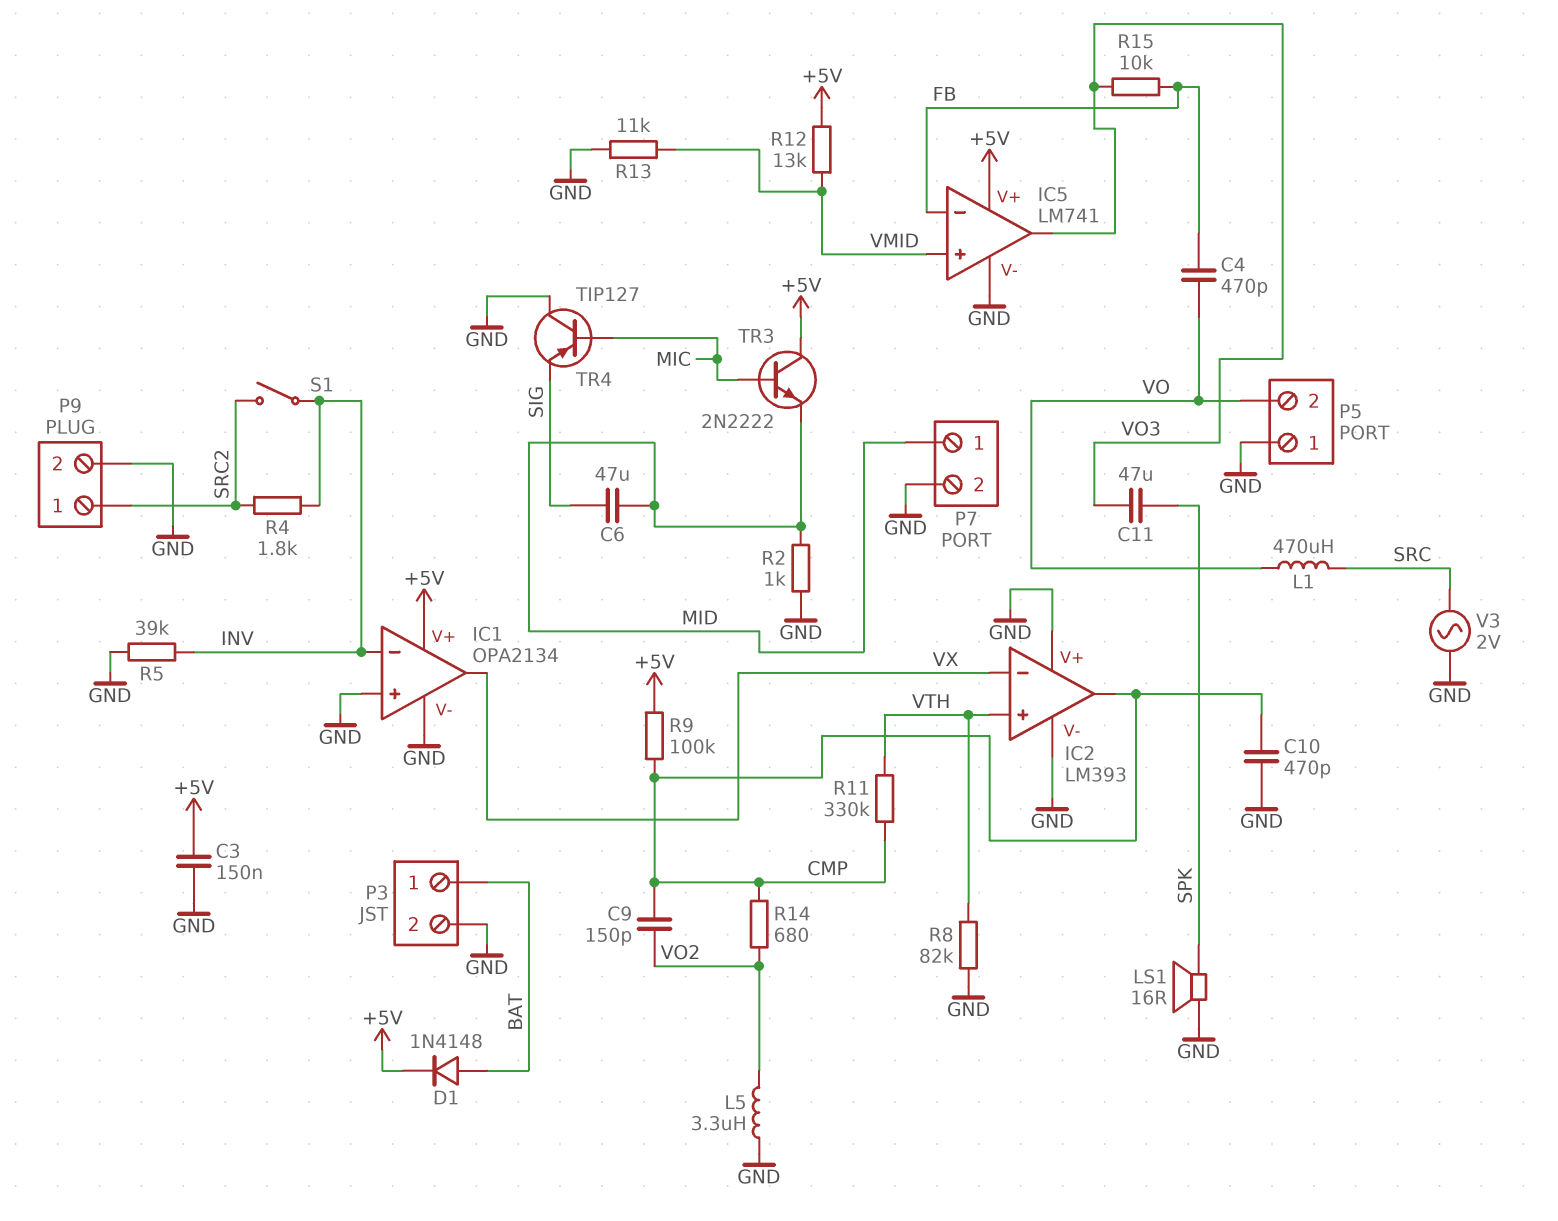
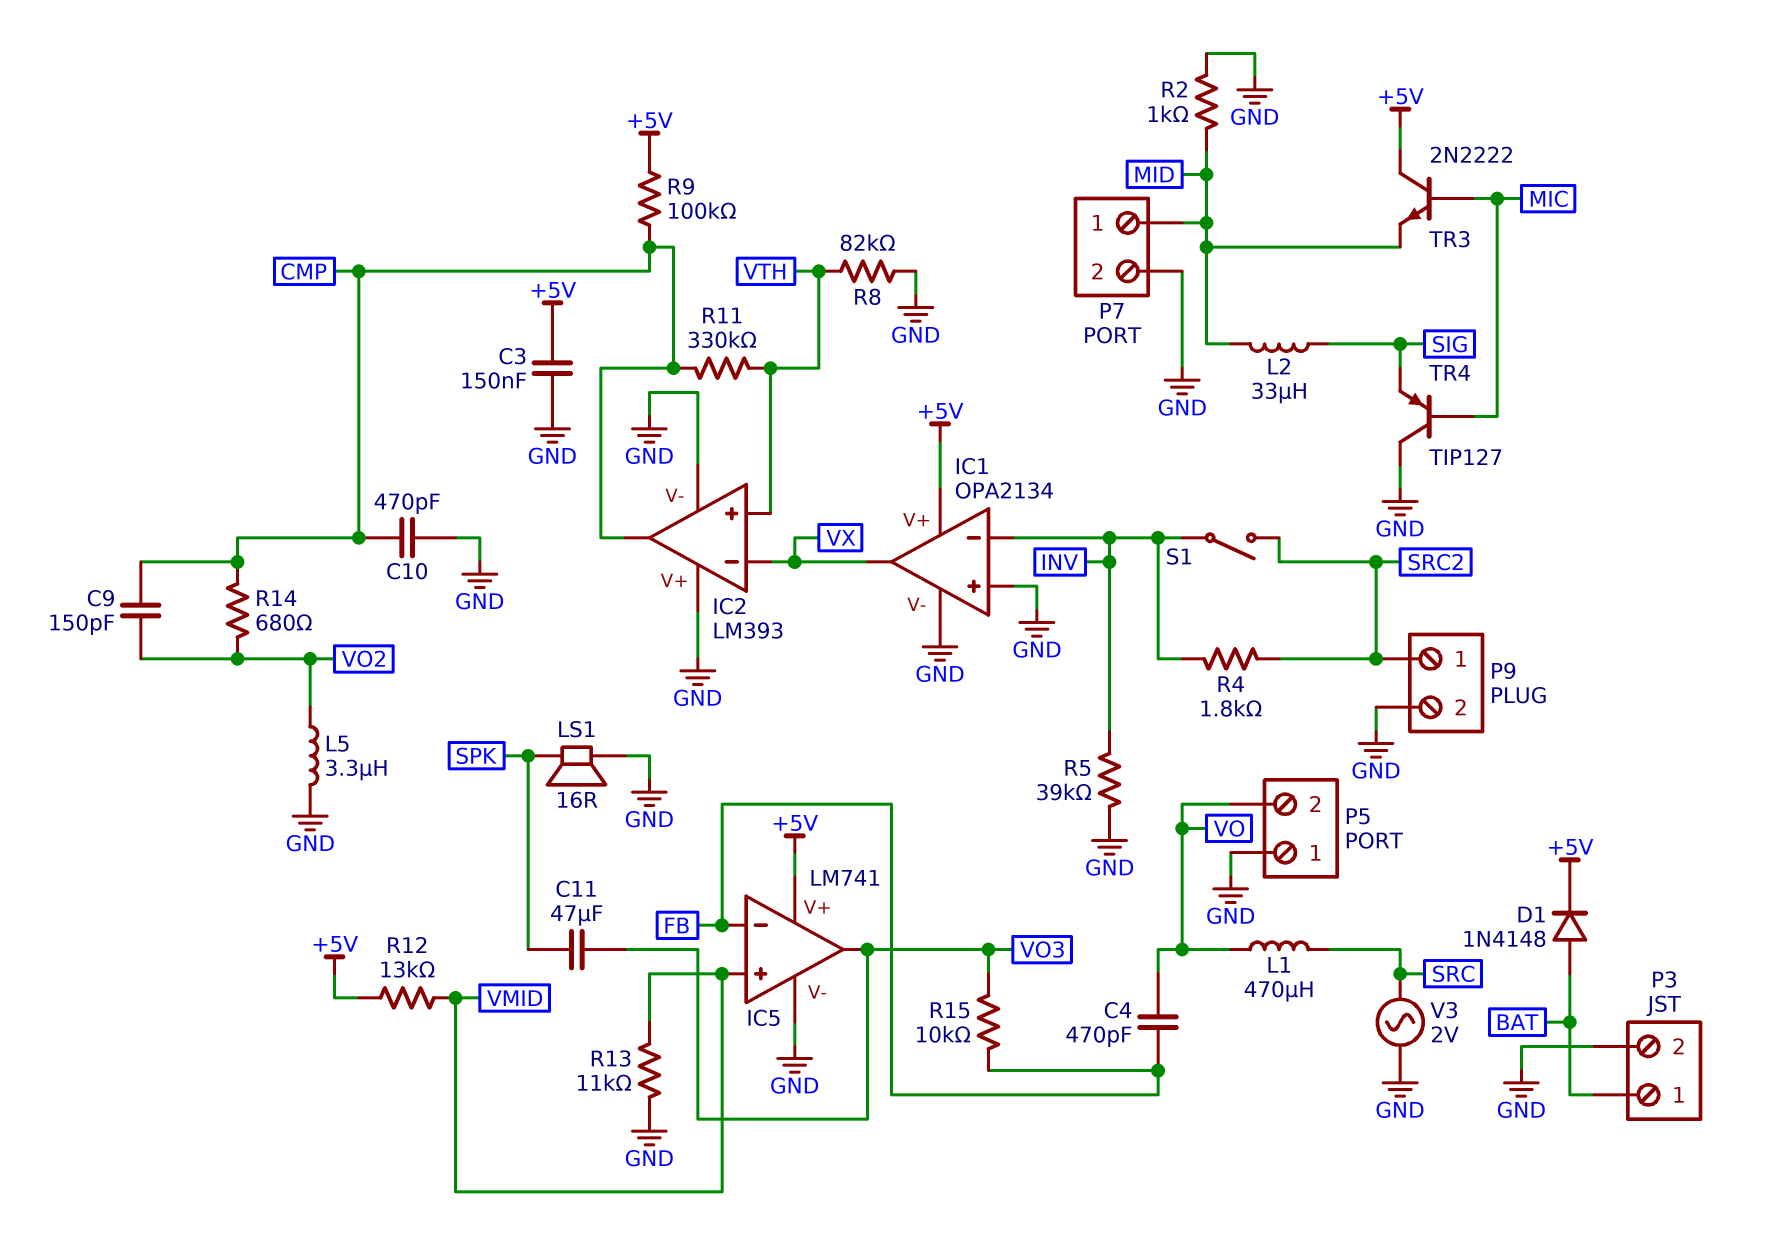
C6: 47uF (MID, SIG) -> none
L2: none -> 33uH (MID, SIG)

